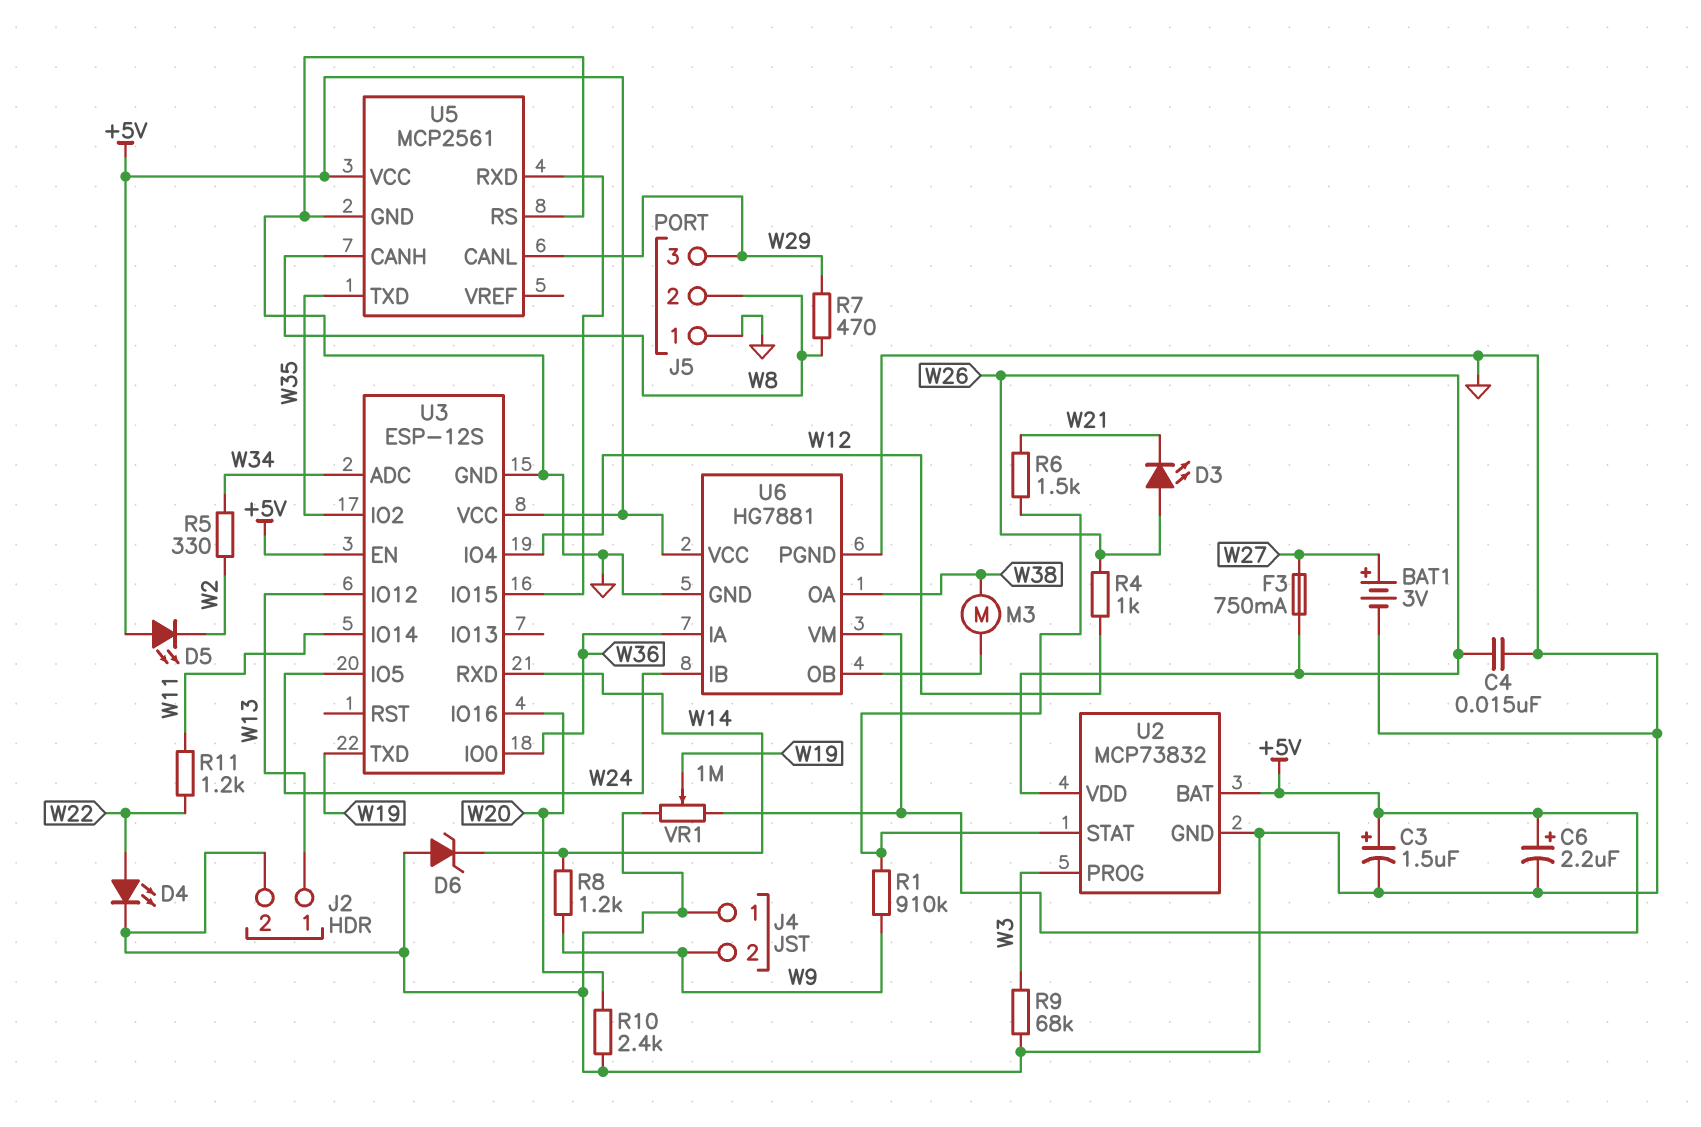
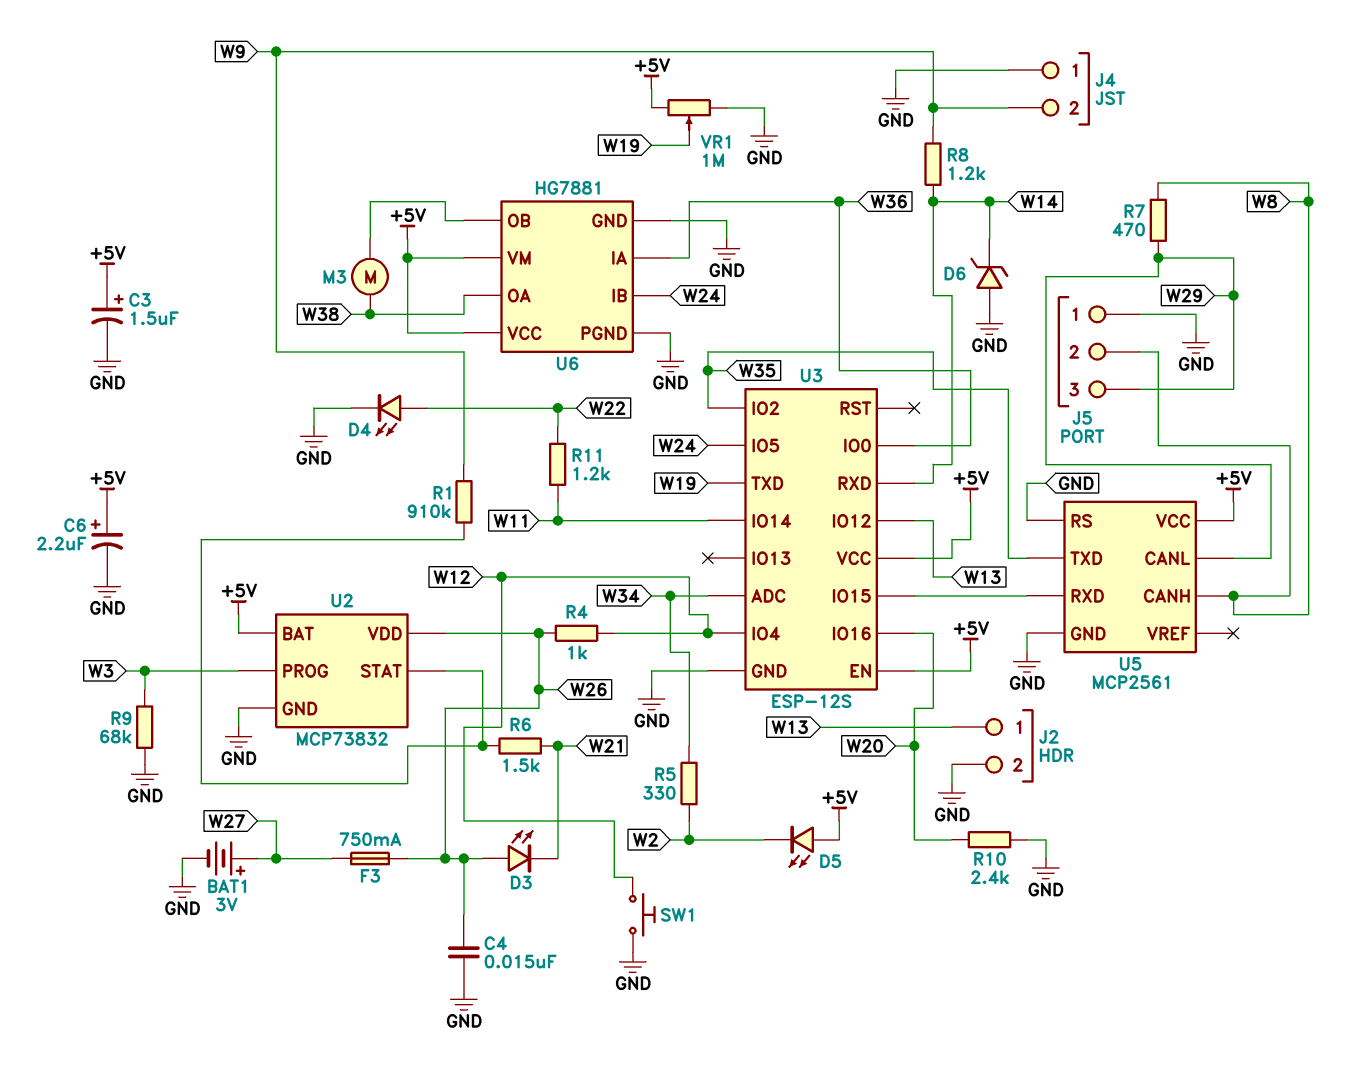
SW1: none -> button (GND, W12)

